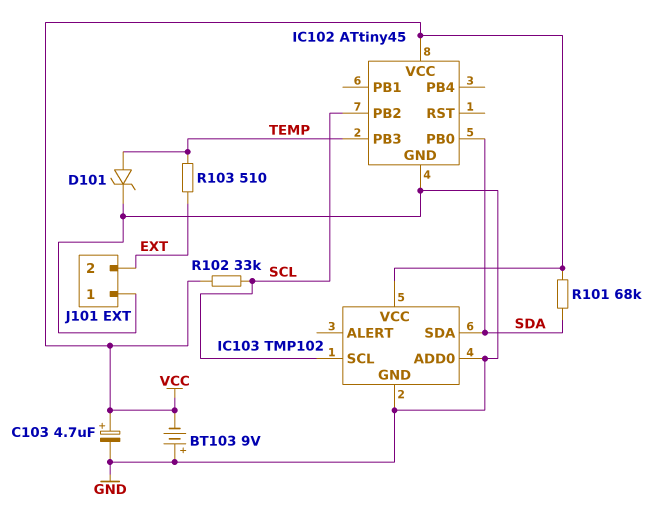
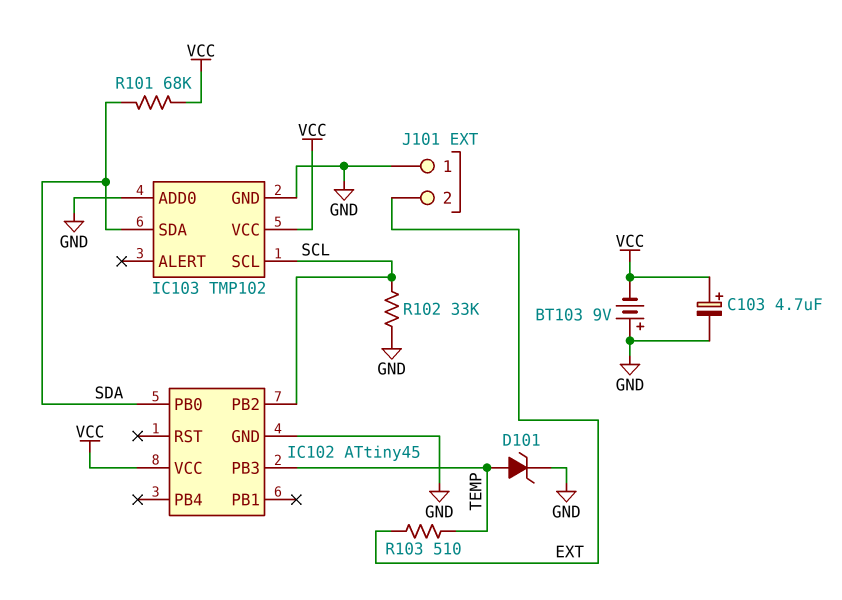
R102: 33k (SCL, VCC) -> 33k (GND, SCL)

